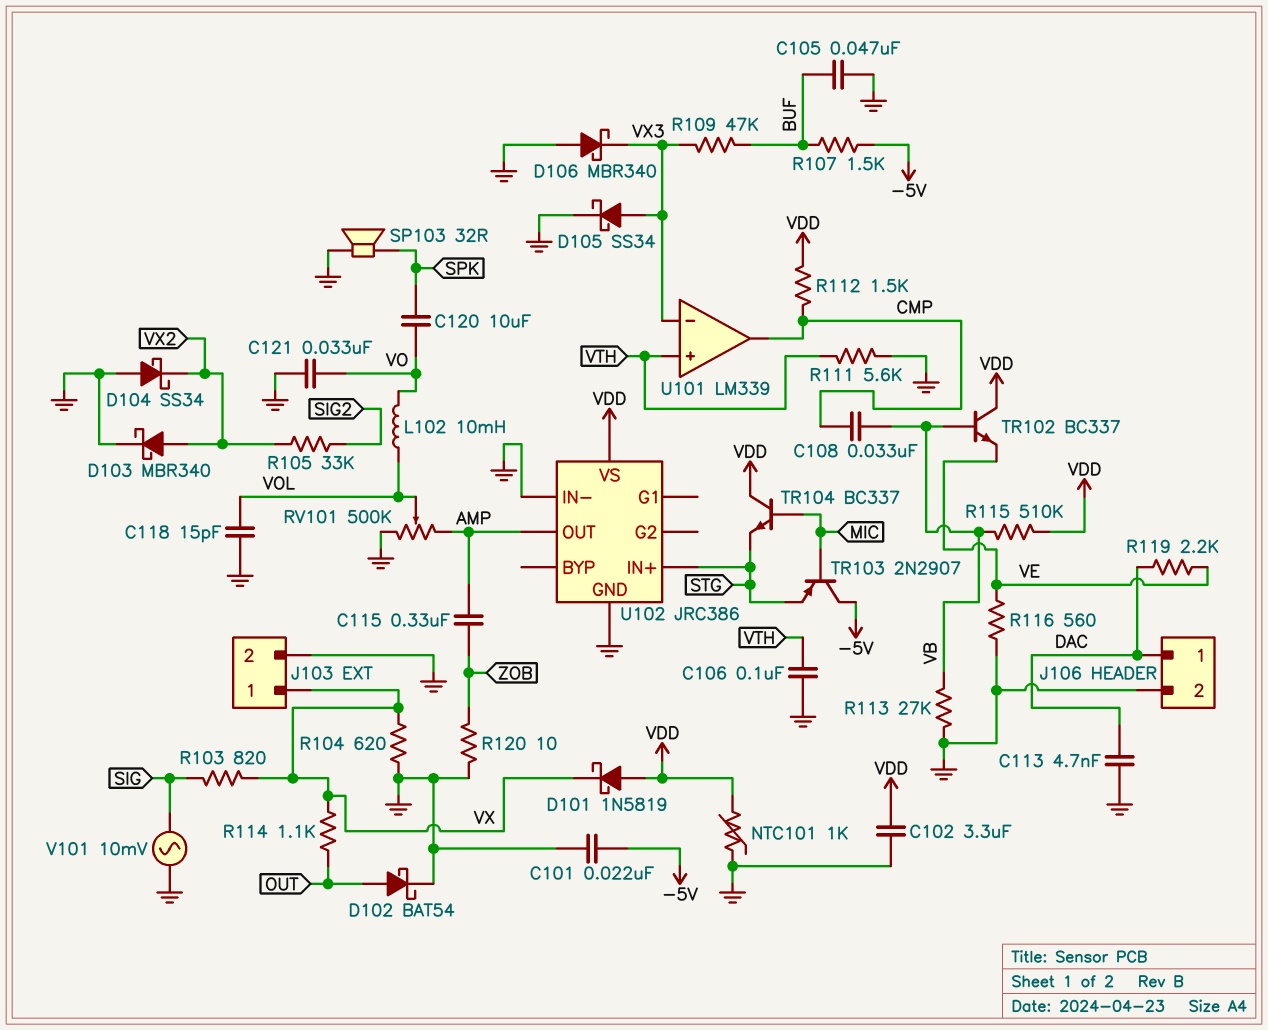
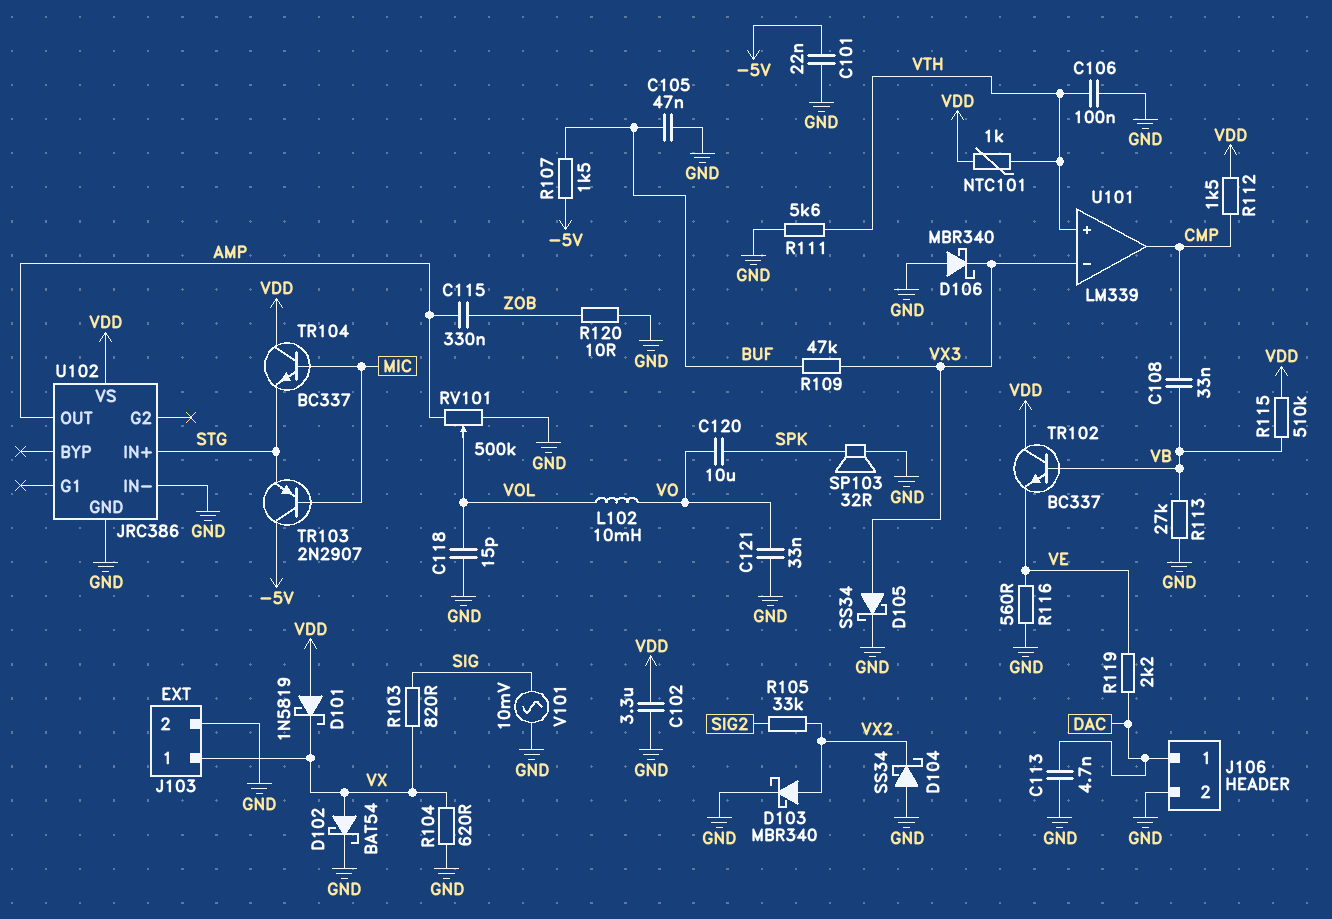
D102: schottky BAT54 (A OUT, K GND) -> schottky BAT54 (A VX, K GND)
NTC101: 1k (GND, VDD) -> 1k (VDD, VTH)
R114: 1.1k (OUT, VX) -> none

